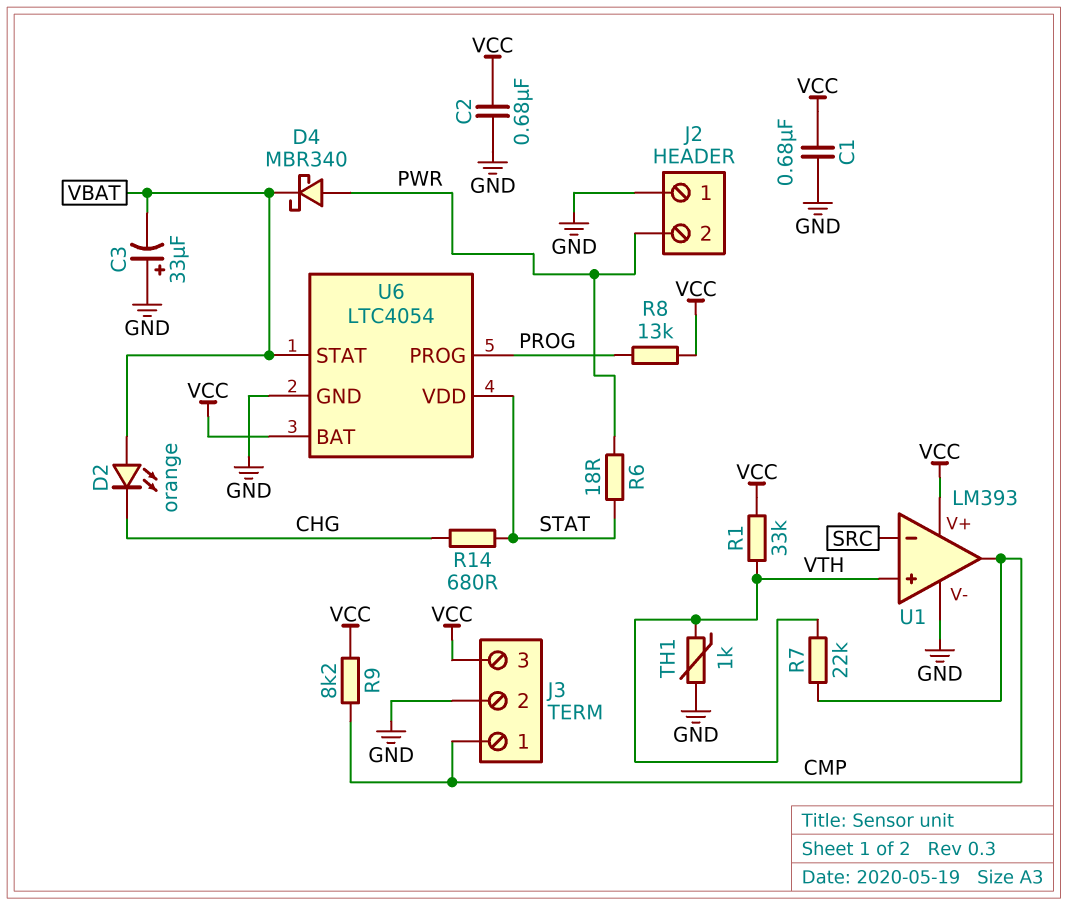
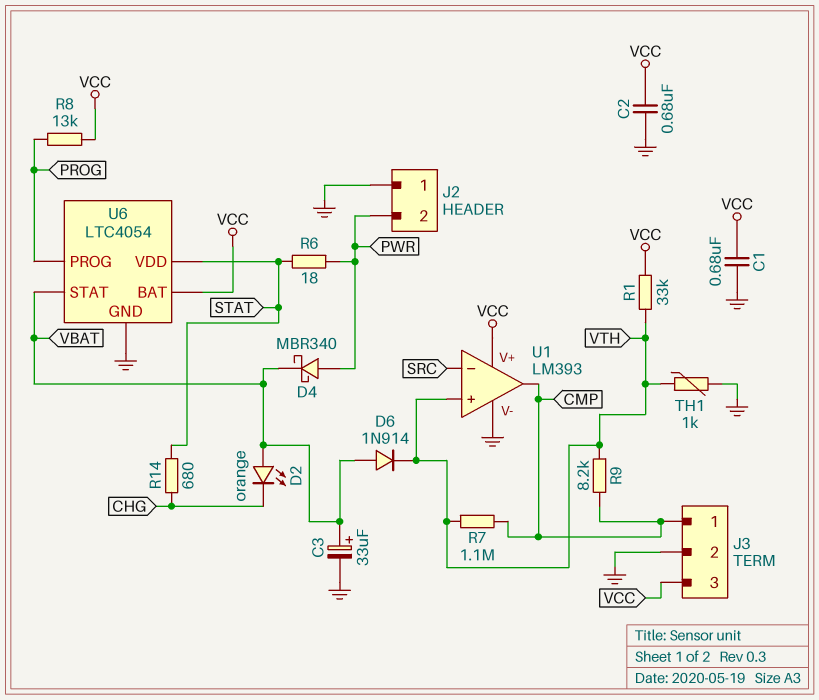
C3: 33uF (plus GND, minus VBAT) -> 33uF (plus VBAT, minus GND)
D6: none -> diode 1N914 (A VBAT, K VTH)
R7: 22k (CMP, VTH) -> 1.1M (CMP, VTH)
R9: 8.2k (CMP, VCC) -> 8.2k (CMP, VTH)

